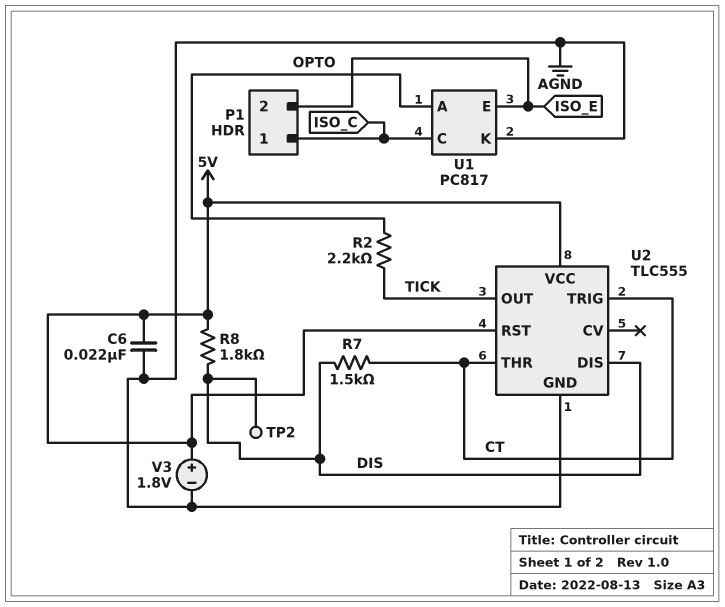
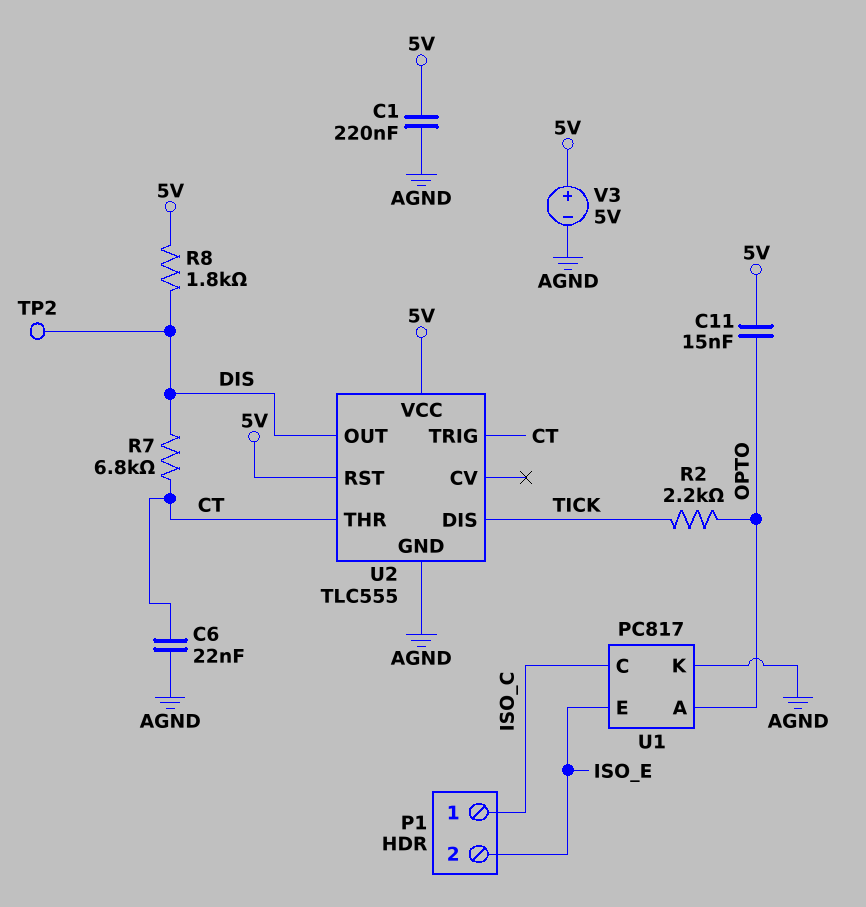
C1: none -> 220nF (5V, AGND)
C6: 22nF (5V, AGND) -> 22nF (AGND, CT)
C11: none -> 15nF (5V, OPTO)
R7: 1.5k (CT, DIS) -> 6.8k (CT, DIS)
U2 pin DIS: DIS -> TICK
U2 pin OUT: TICK -> DIS
V3: 1.8V (plus 5V, minus AGND) -> 5V (plus 5V, minus AGND)

